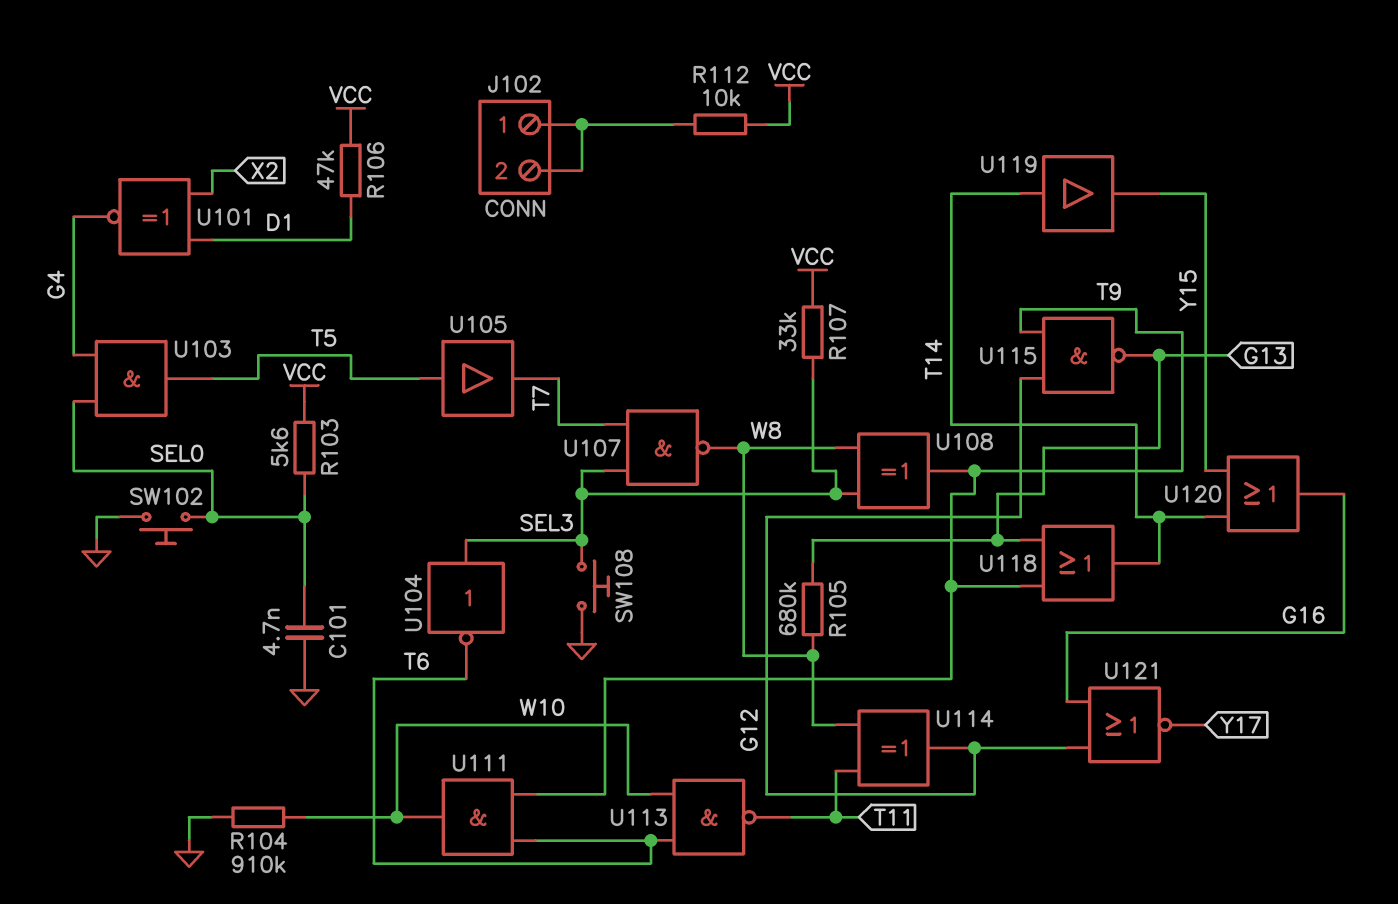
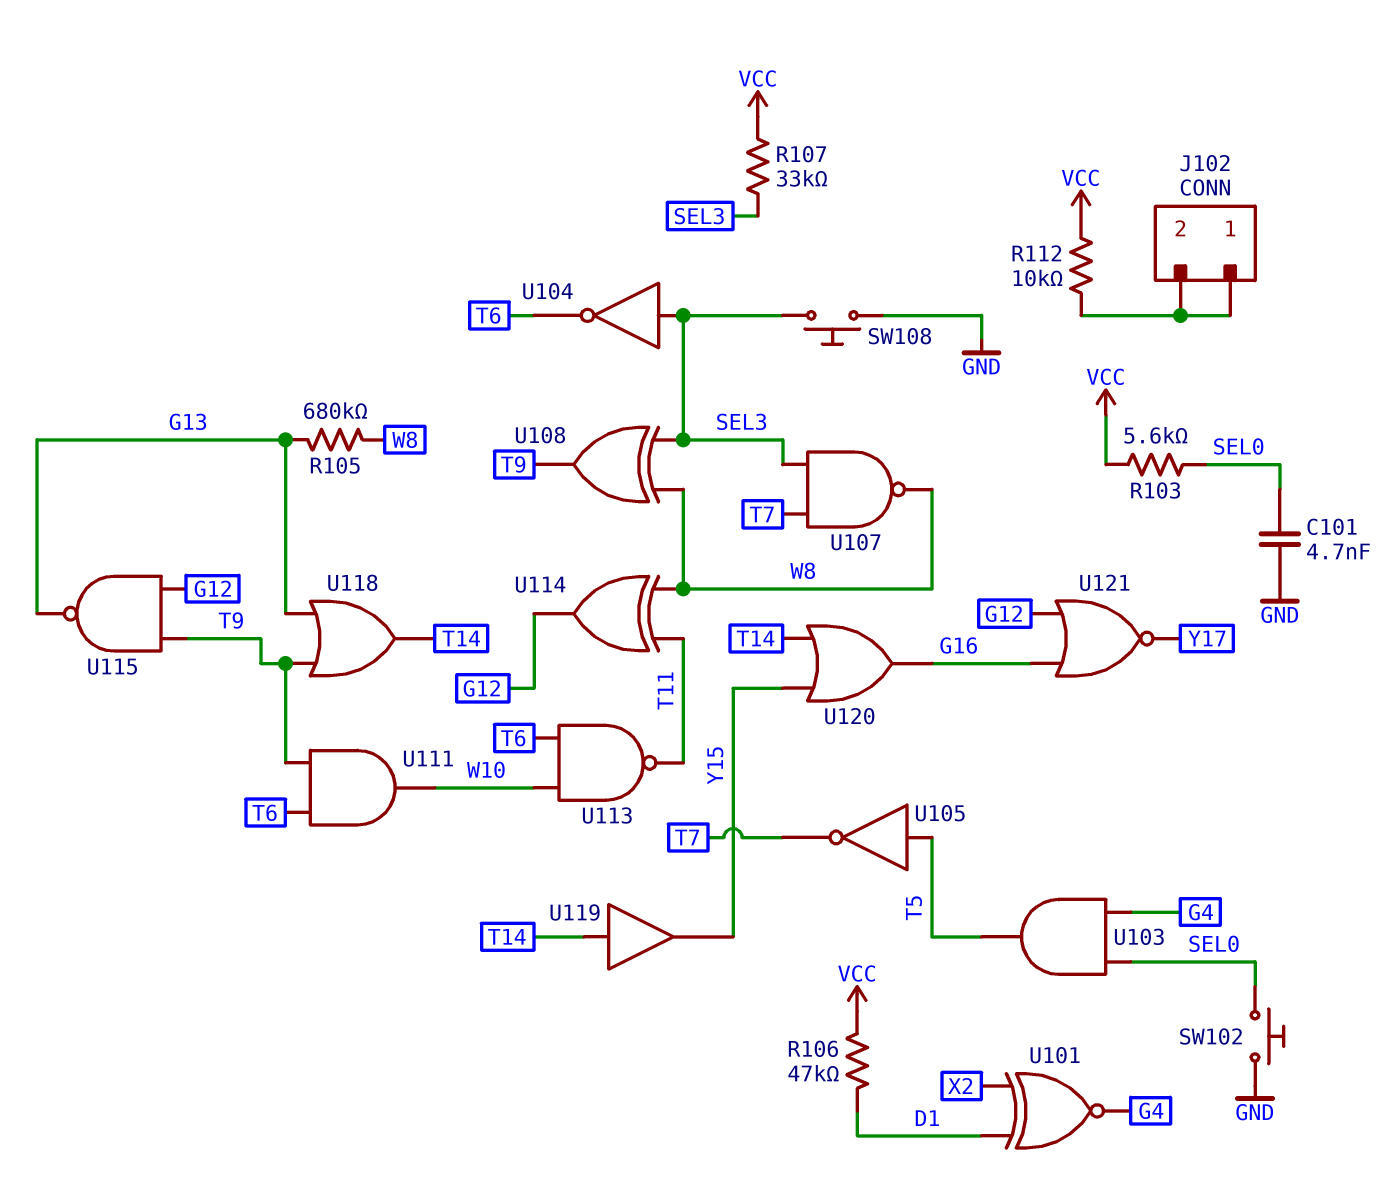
R104: 910k (GND, W10) -> none
U105: buffer (in T5, out T7) -> NOT (in T5, out T7)

